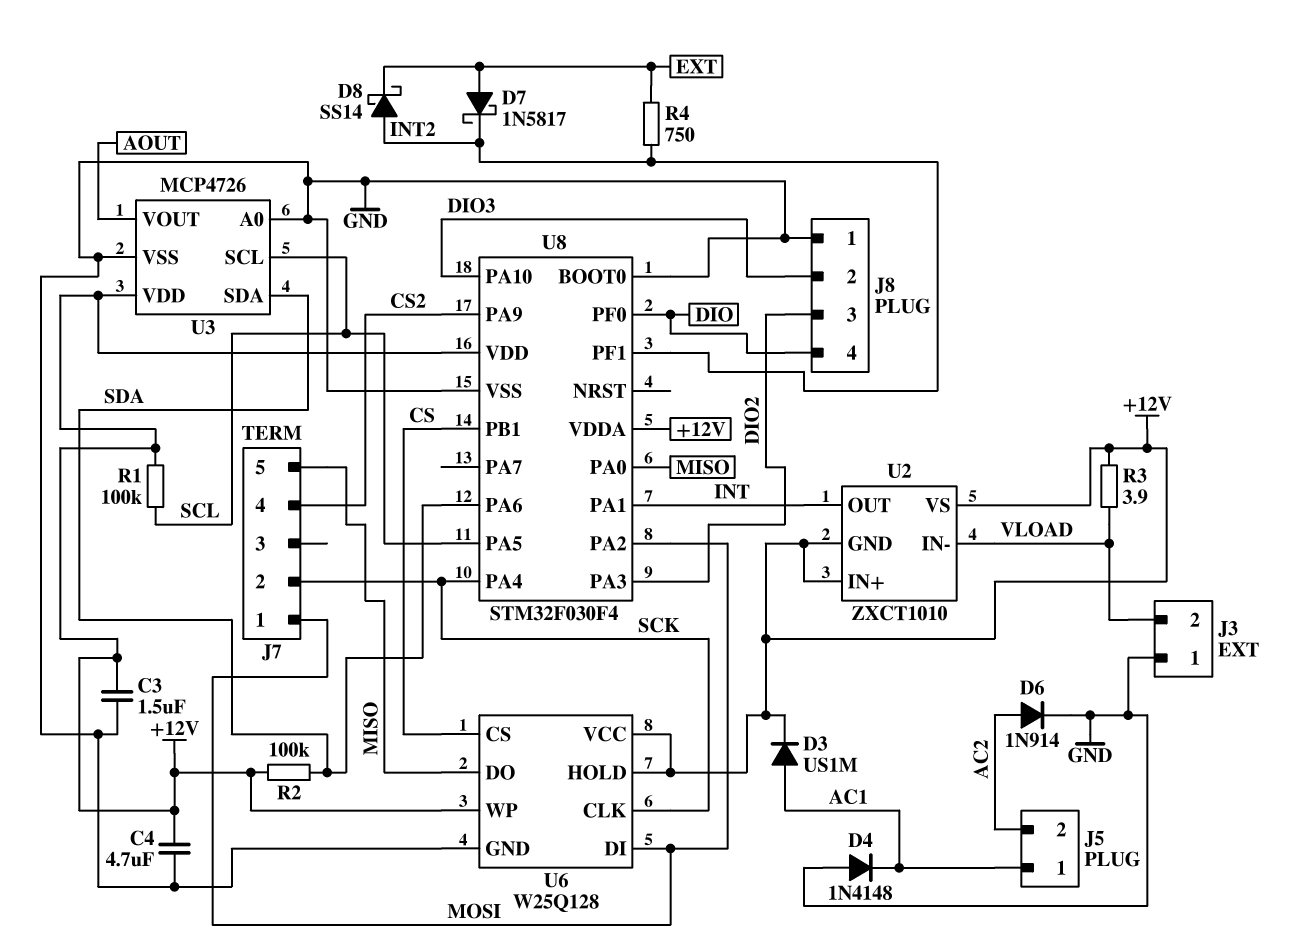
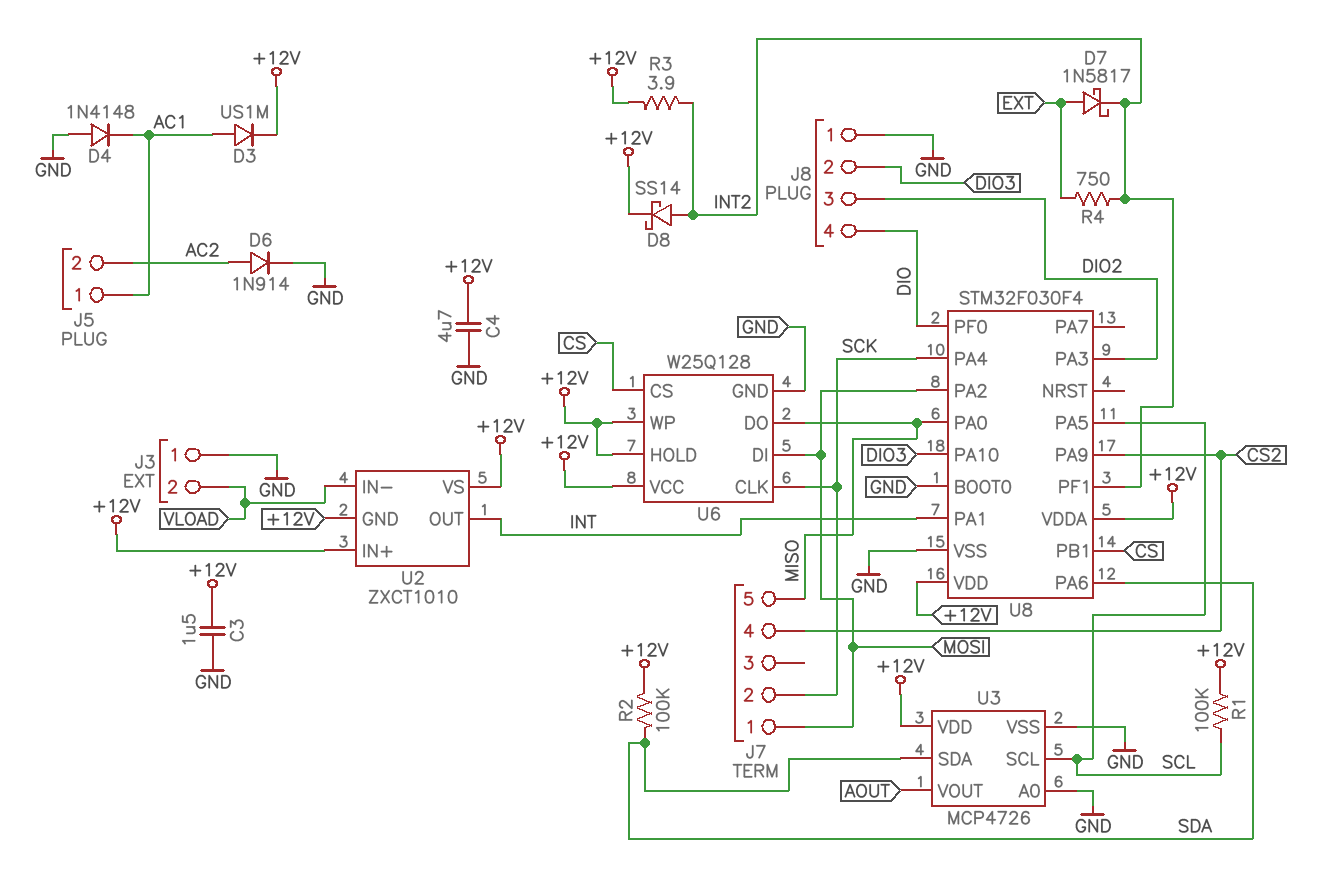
D8: schottky SS14 (A INT2, K EXT) -> schottky SS14 (A INT2, K +12V)
R3: 3.9 (+12V, VLOAD) -> 3.9 (+12V, INT2)

